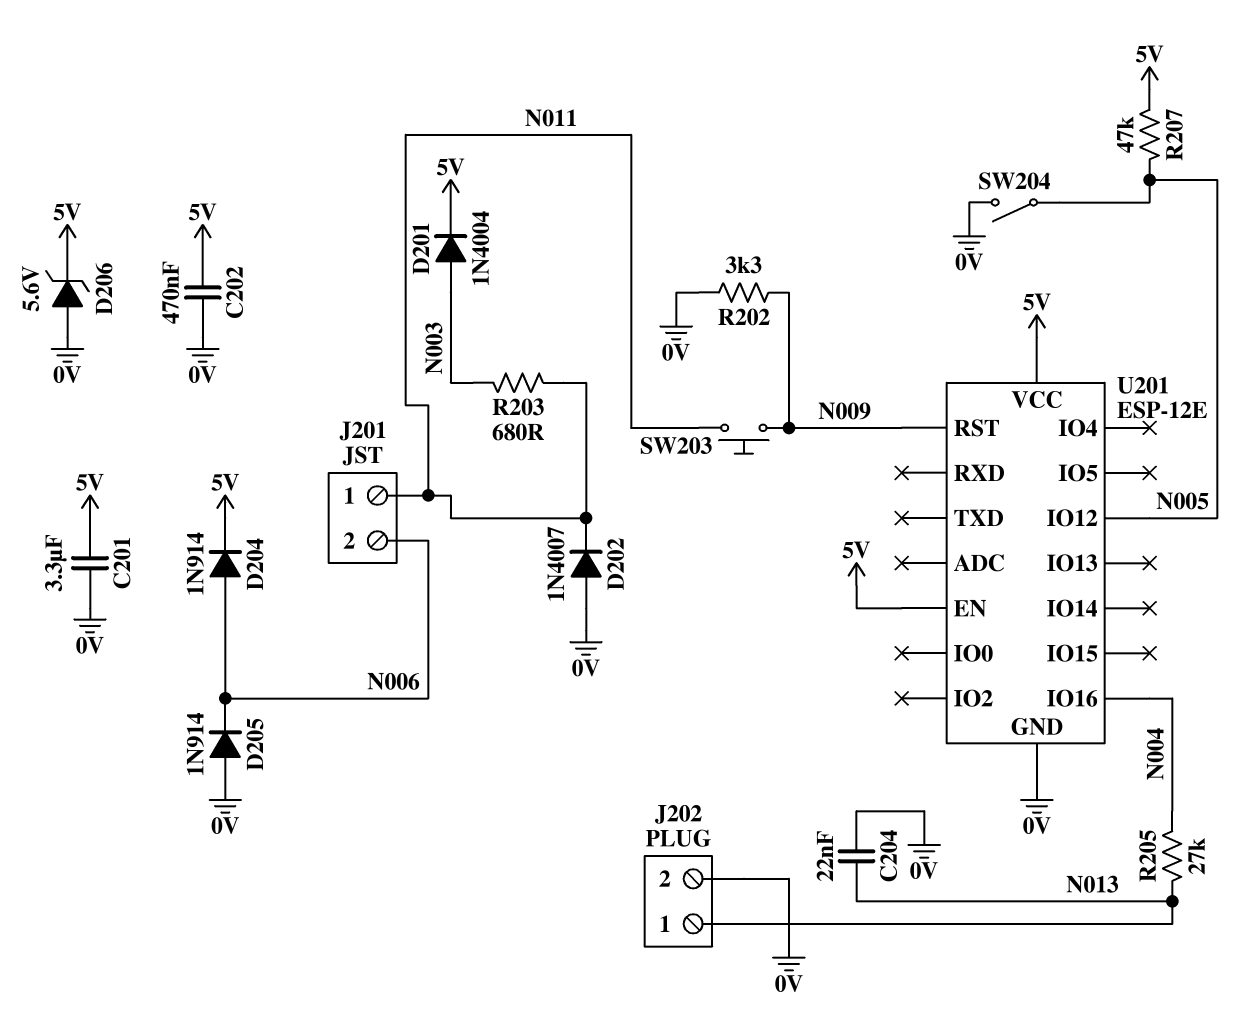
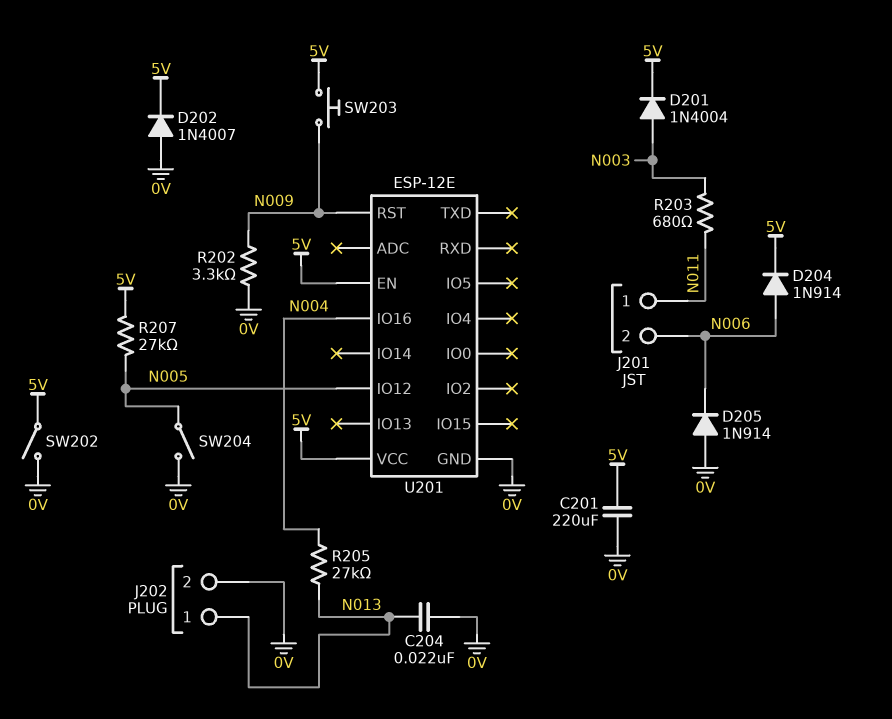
C201: 3.3uF (0V, 5V) -> 220uF (0V, 5V)
C202: 470nF (0V, 5V) -> none
D202: diode 1N4007 (A 0V, K N011) -> diode 1N4007 (A 0V, K 5V)
D206: zener 5.6V (A 0V, K 5V) -> none
R207: 47k (5V, N005) -> 27k (5V, N005)
SW202: none -> switch (0V, 5V)
SW203: button (N009, N011) -> button (5V, N009)

